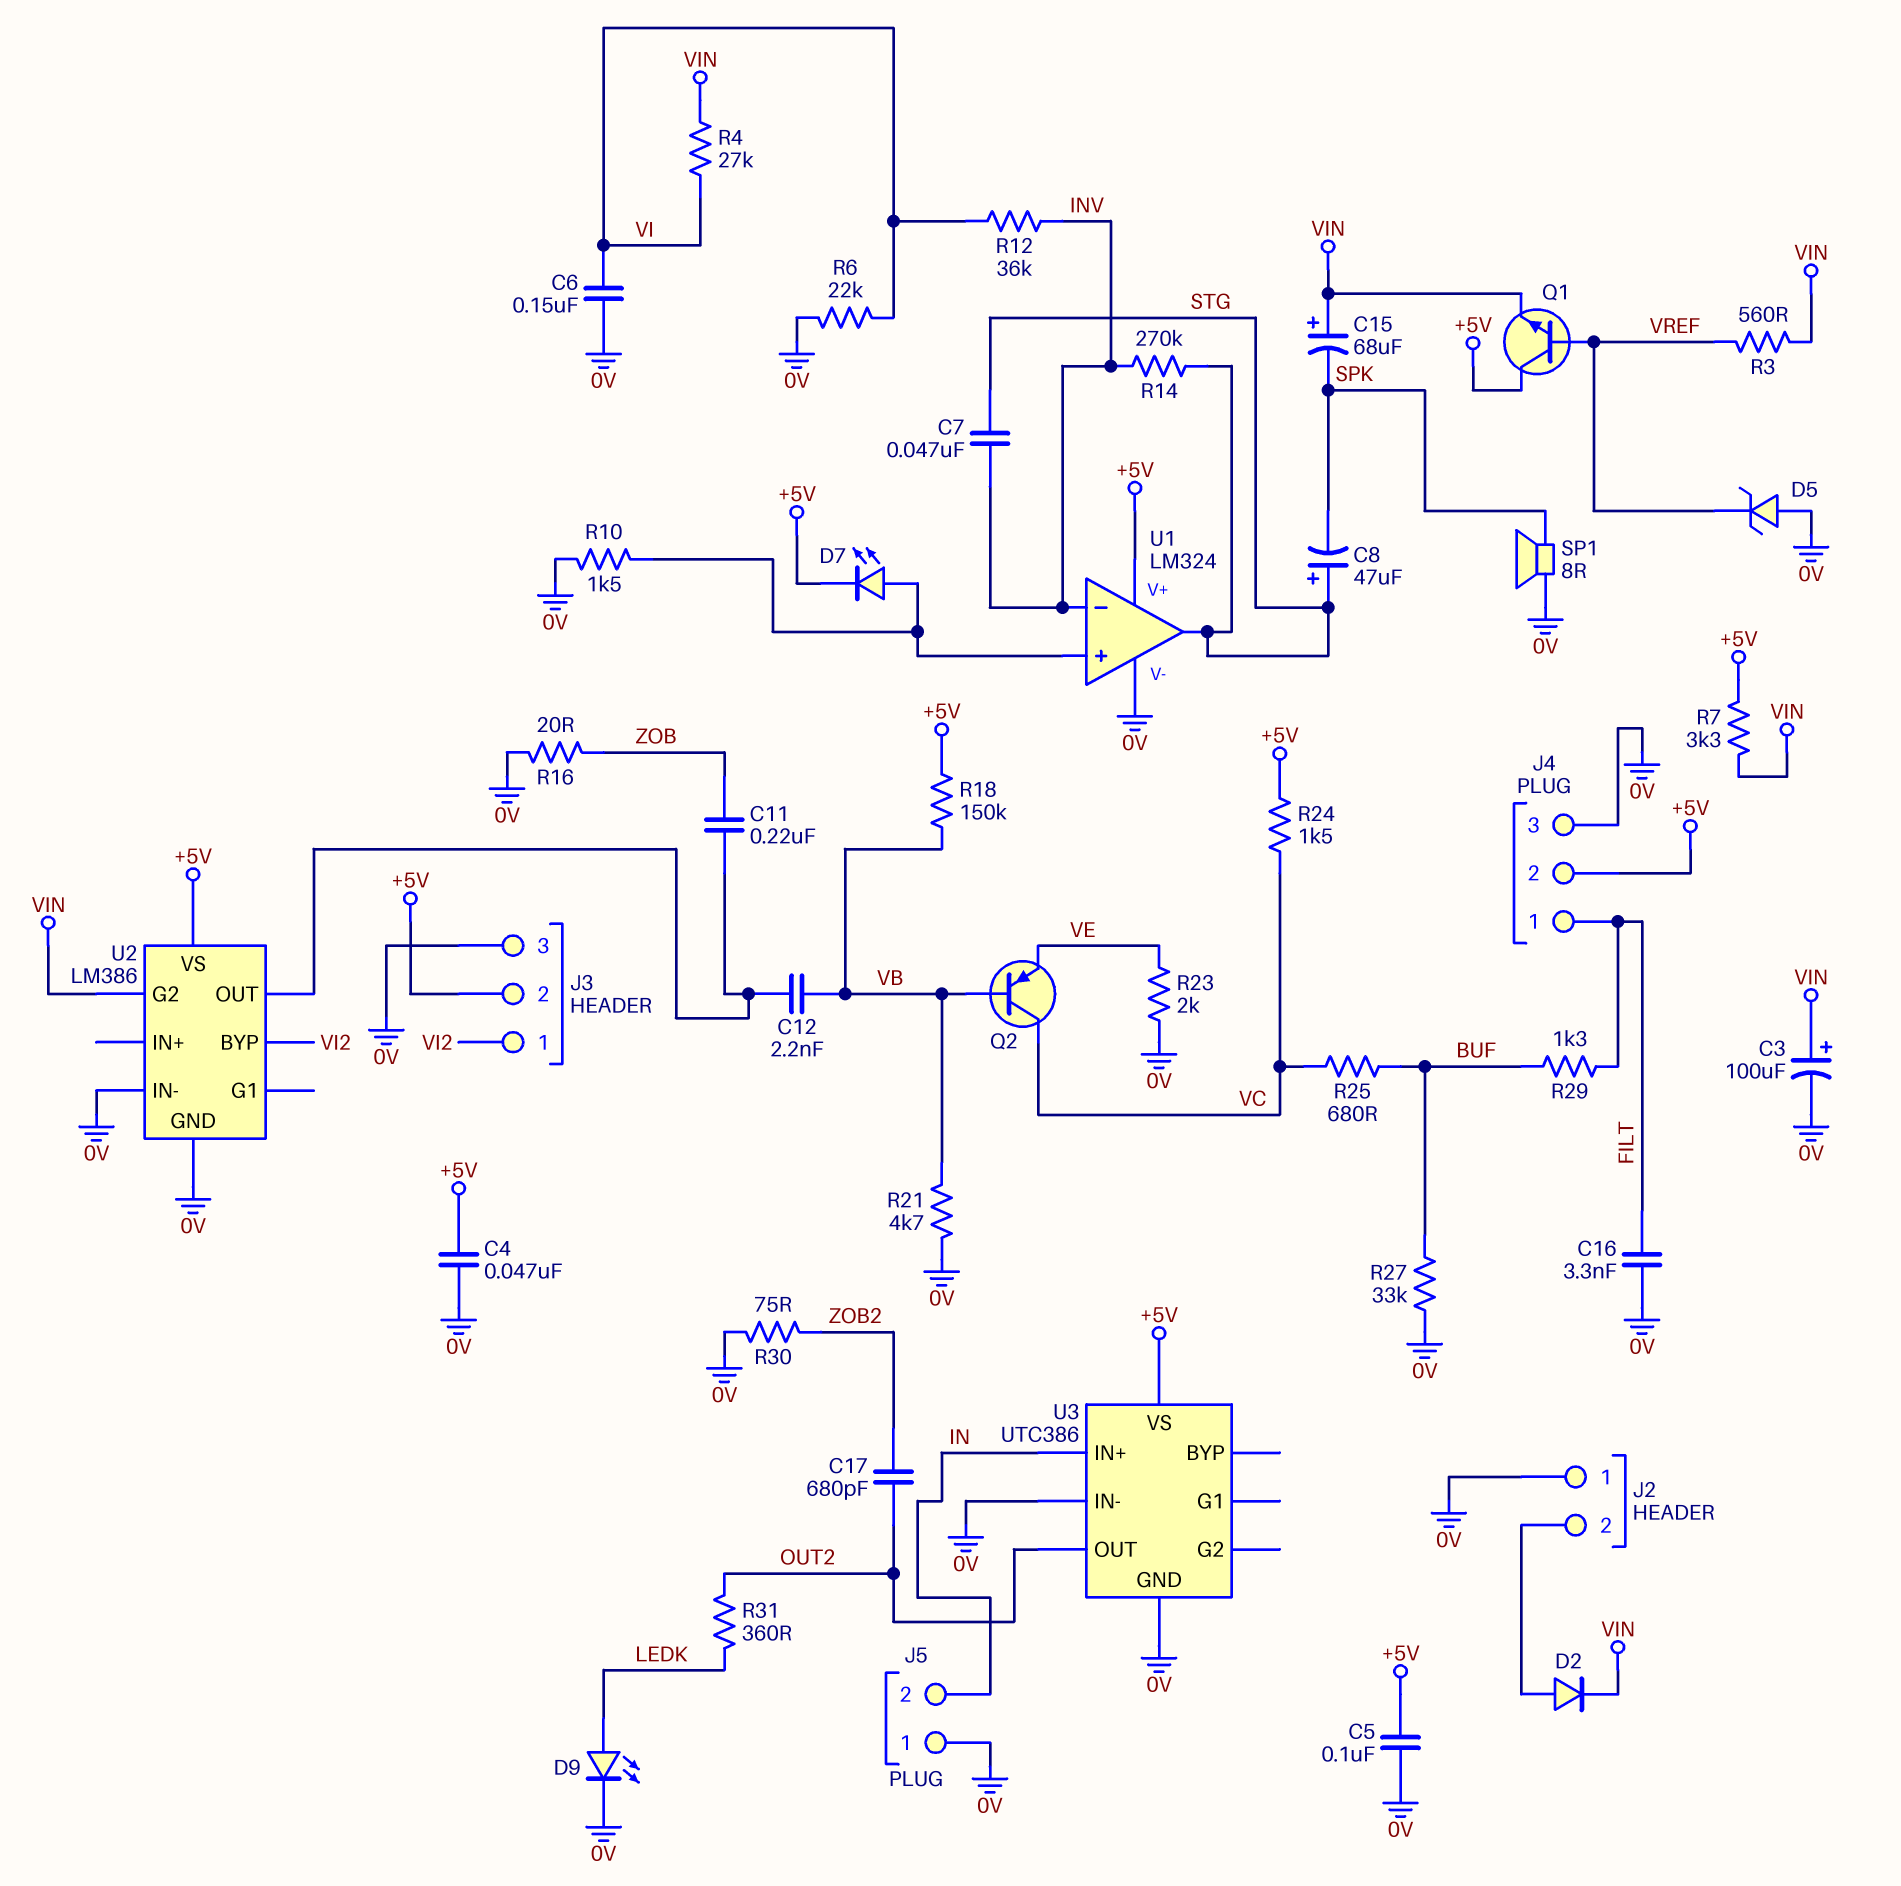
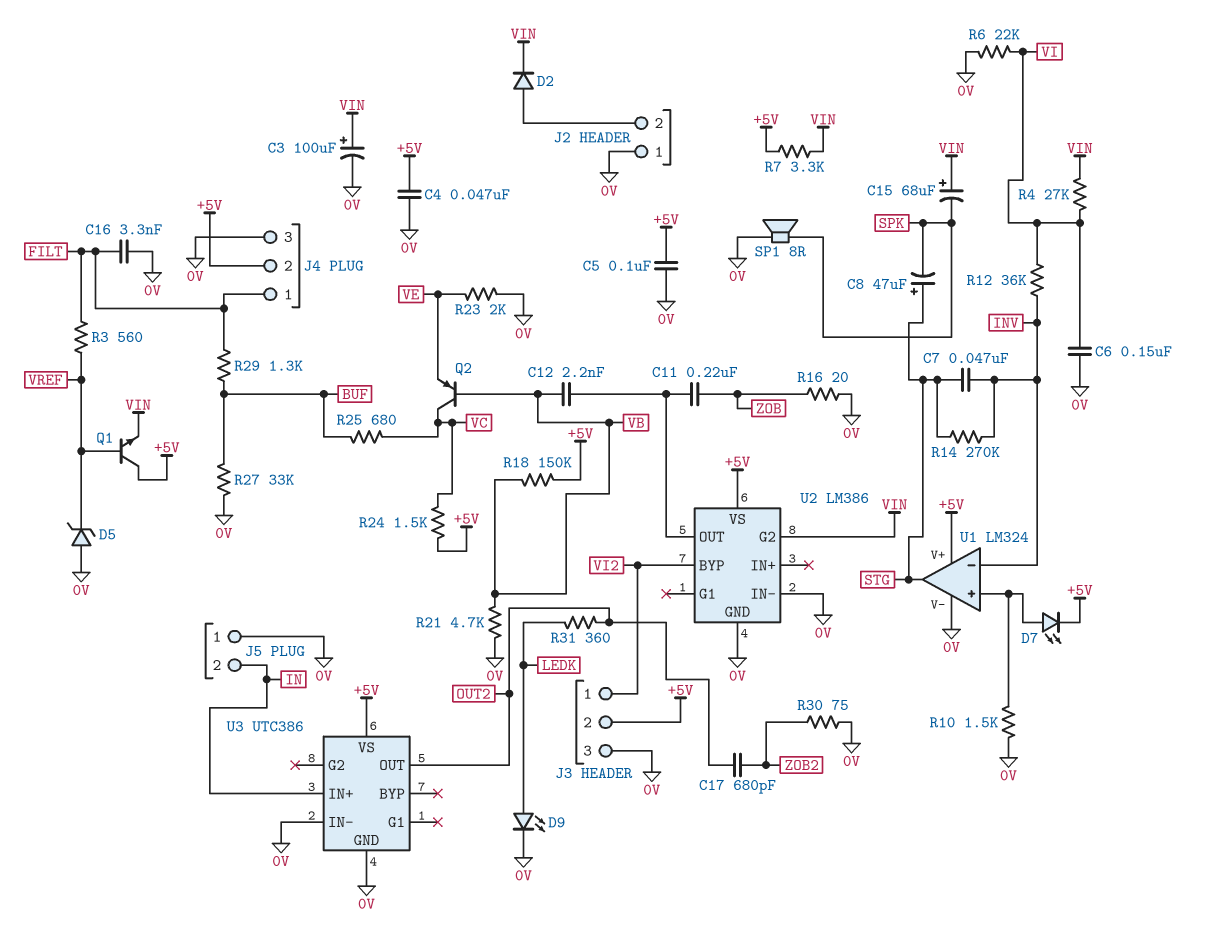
R3: 560 (VIN, VREF) -> 560 (FILT, VREF)

